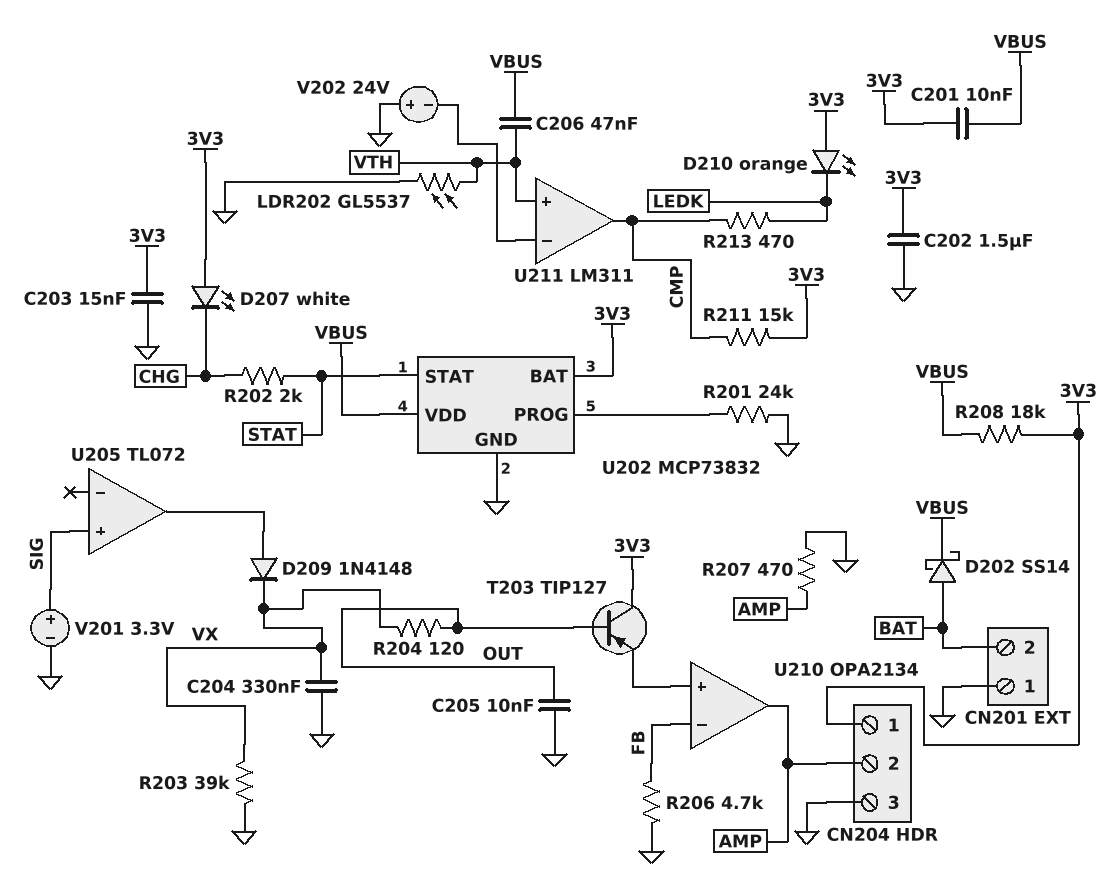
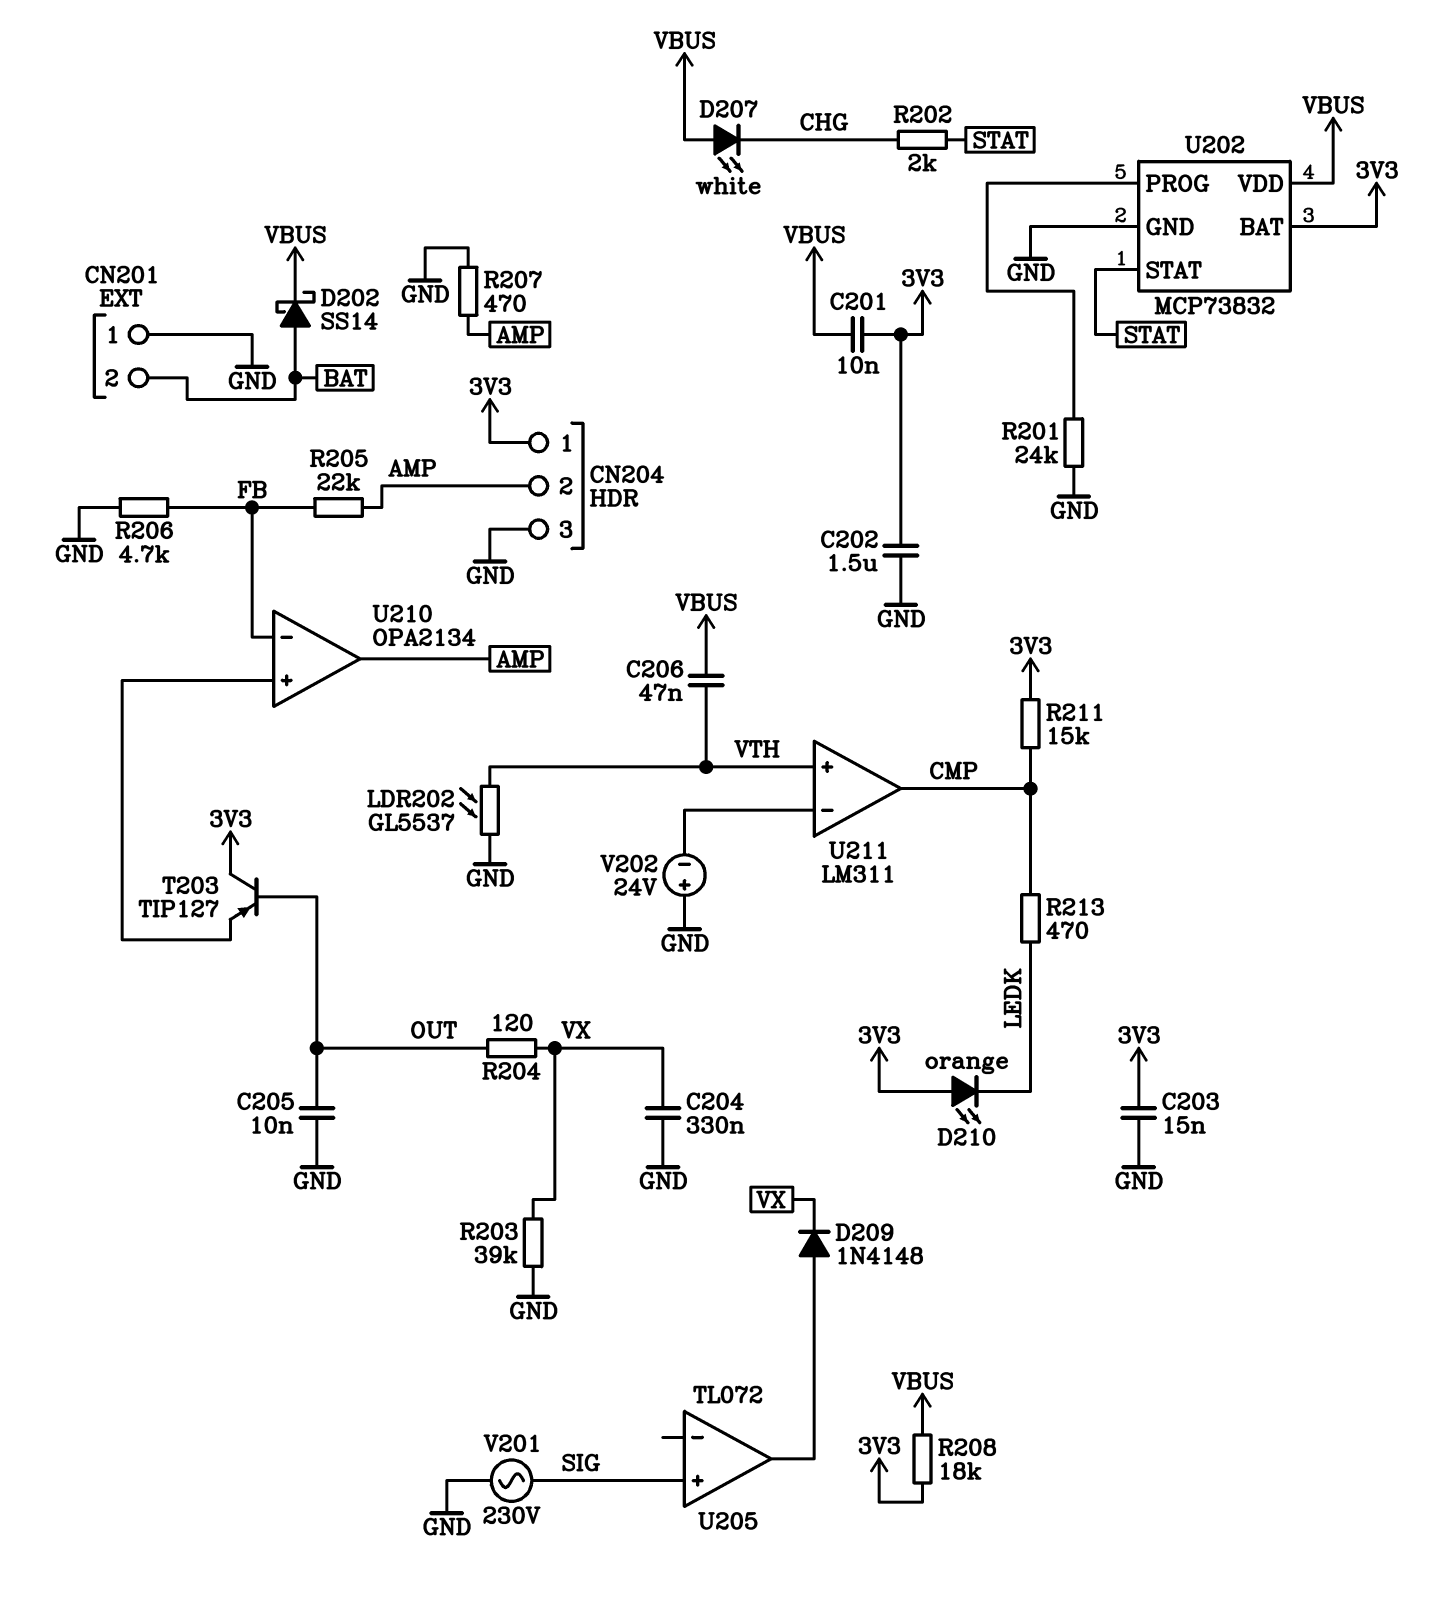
D207: LED white (A 3V3, K CHG) -> LED white (A VBUS, K CHG)
R205: none -> 22k (AMP, FB)
V201: 3.3V (plus SIG, minus GND) -> AC 230V (GND, SIG)

